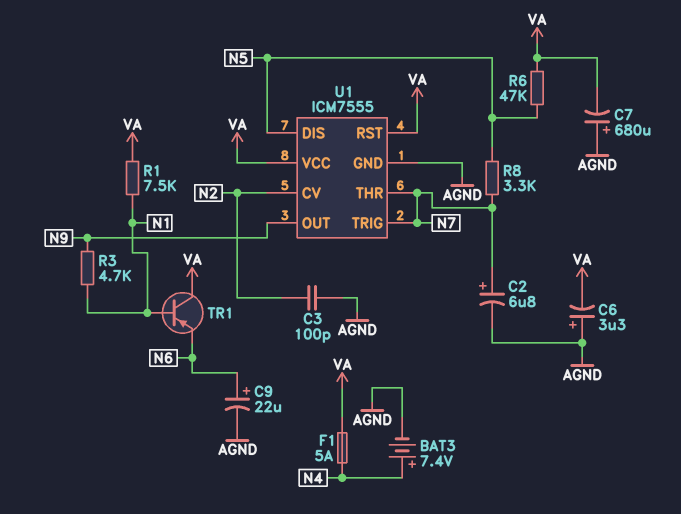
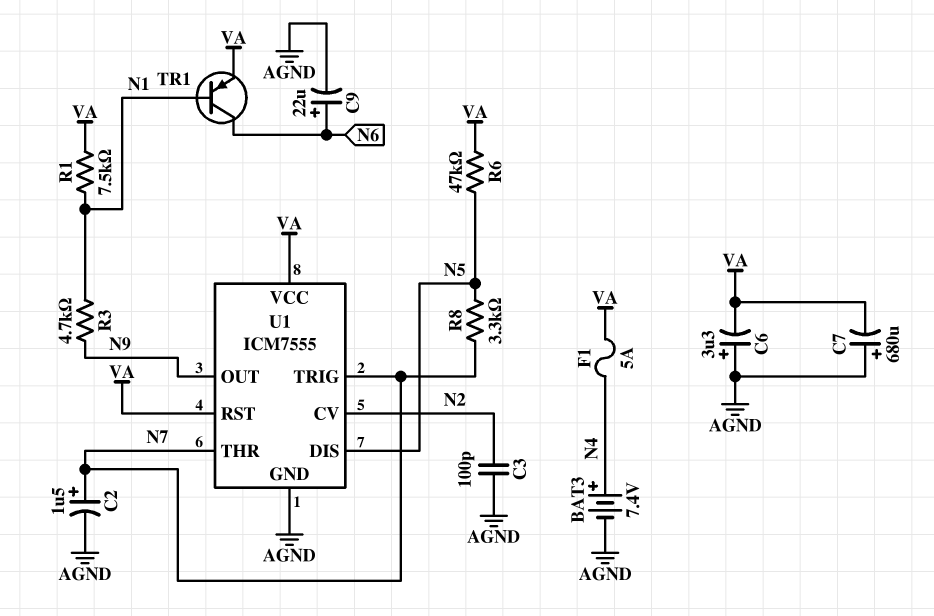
C2: 6.8uF (plus N7, minus AGND) -> 1.5uF (plus N7, minus AGND)
TR1: PNP (B N1, C VA, E N6) -> PNP (B N1, C N6, E VA)

